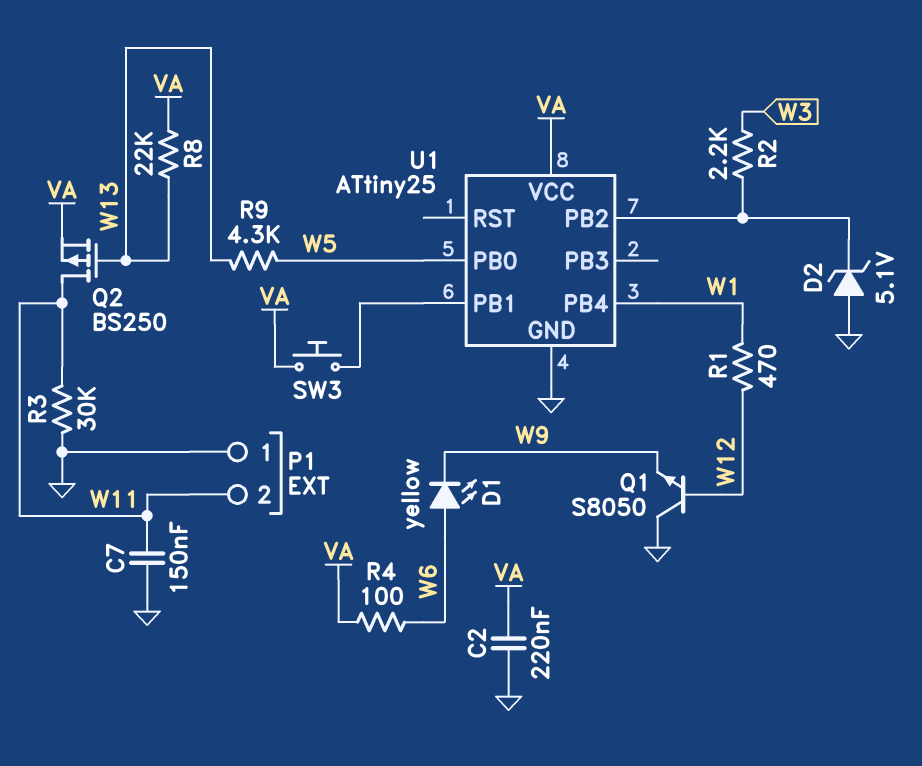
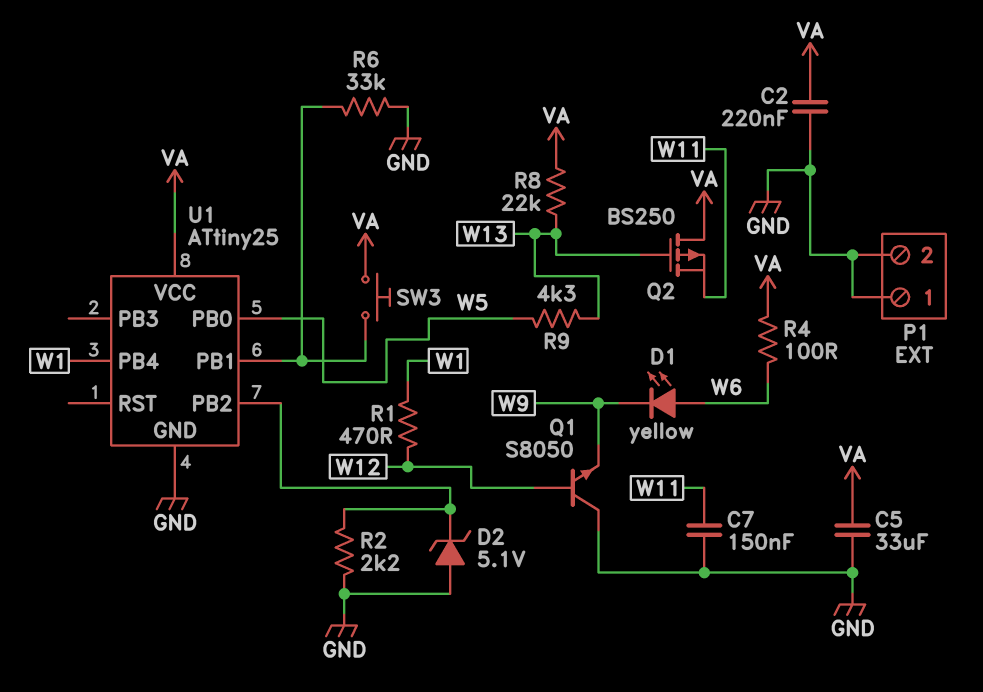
C5: none -> 33uF (GND, VA)
P1 pin 2: W11 -> GND
Q2: PMOS BS250 (G W13, D W11, S VA) -> PMOS BS250 (G W13, D VA, S W11)
R2: 2.2k (U1/PB2, W3) -> 2.2k (GND, U1/PB2)
R3: 30k (GND, W11) -> none
R6: none -> 33k (GND, U1/PB1)

